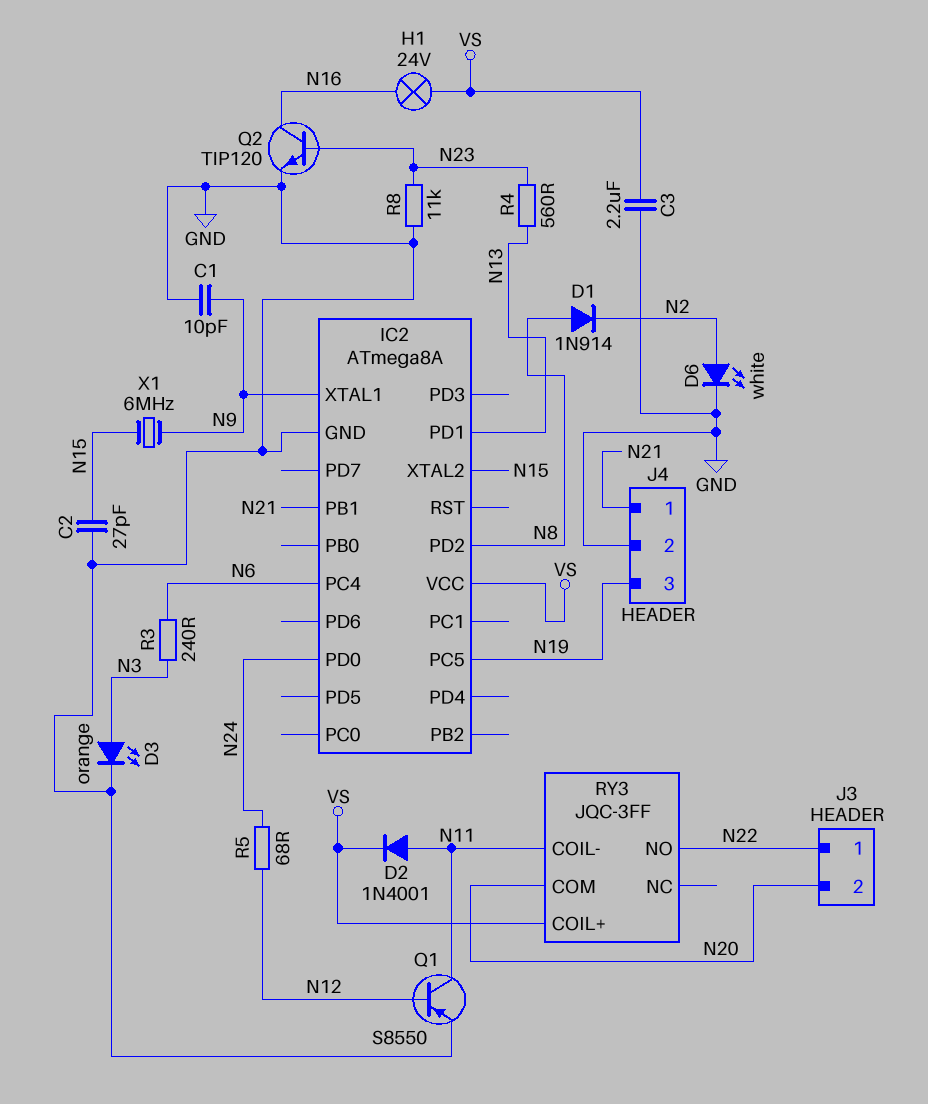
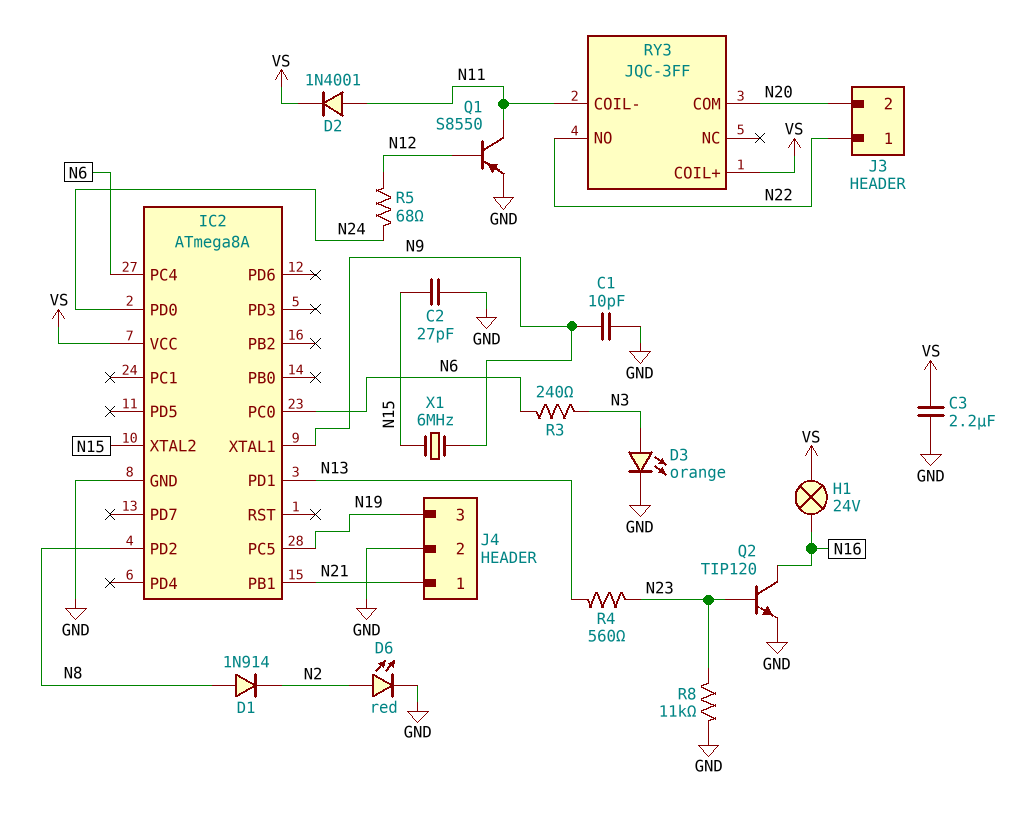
D6: LED white (A N2, K GND) -> LED red (A N2, K GND)
IC2 pin PC0: none -> N6

